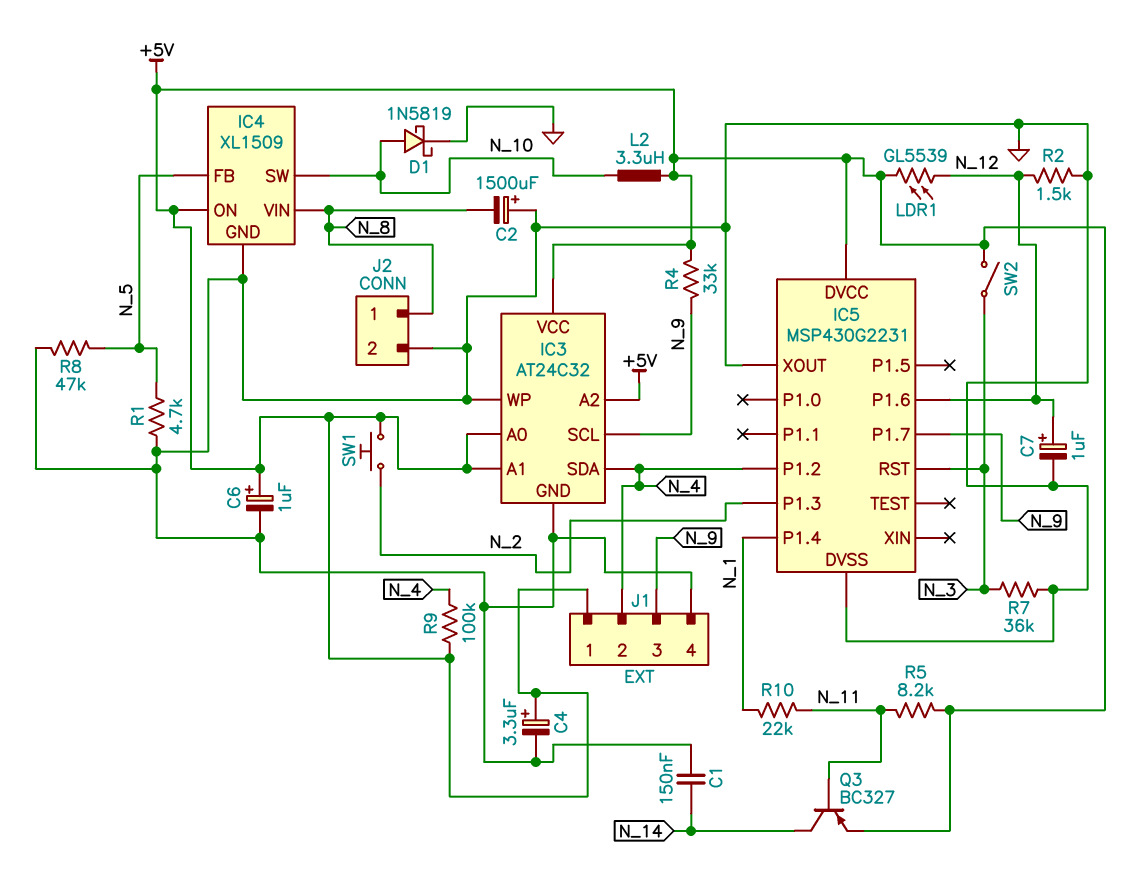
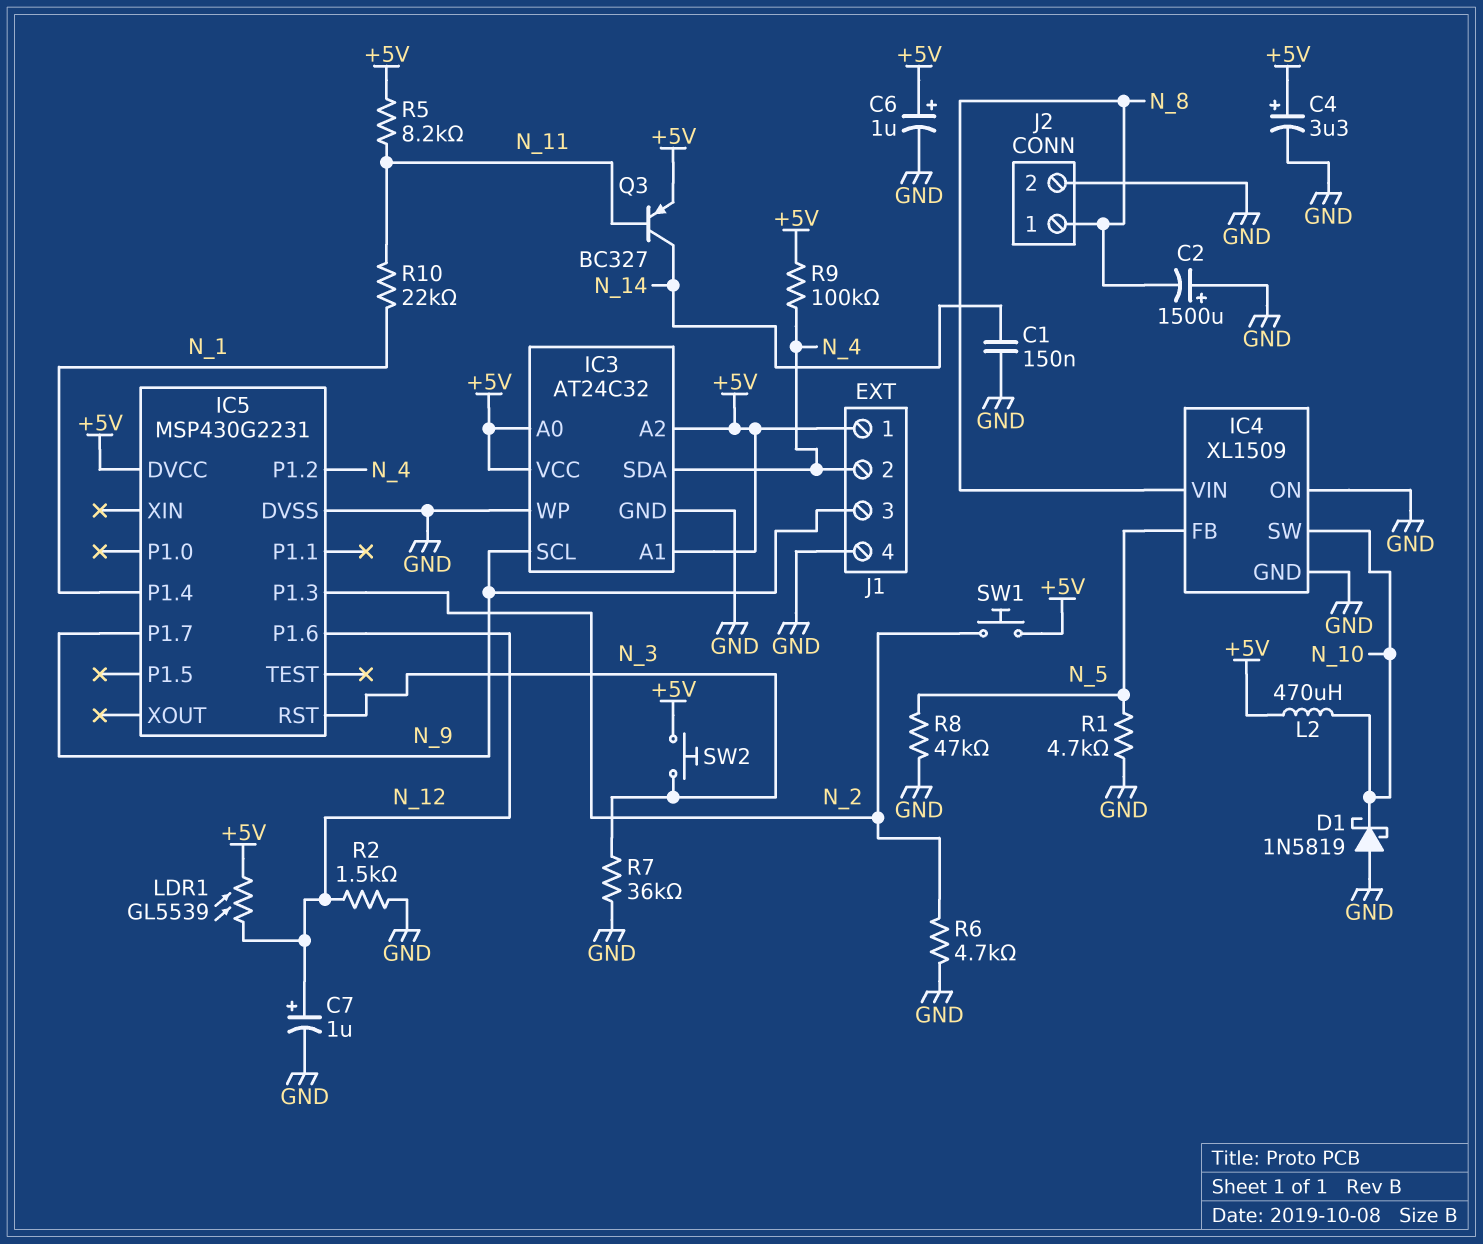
D1: schottky 1N5819 (A N_10, K GND) -> schottky 1N5819 (A GND, K N_10)
IC4 pin ON: +5V -> GND
IC5 pin XOUT: GND -> none
L2: 3.3uH (+5V, N_10) -> 470uH (+5V, N_10)
R4: 33k (+5V, N_9) -> none
R6: none -> 4.7k (GND, N_2)
SW2: switch (+5V, N_3) -> button (+5V, N_3)

